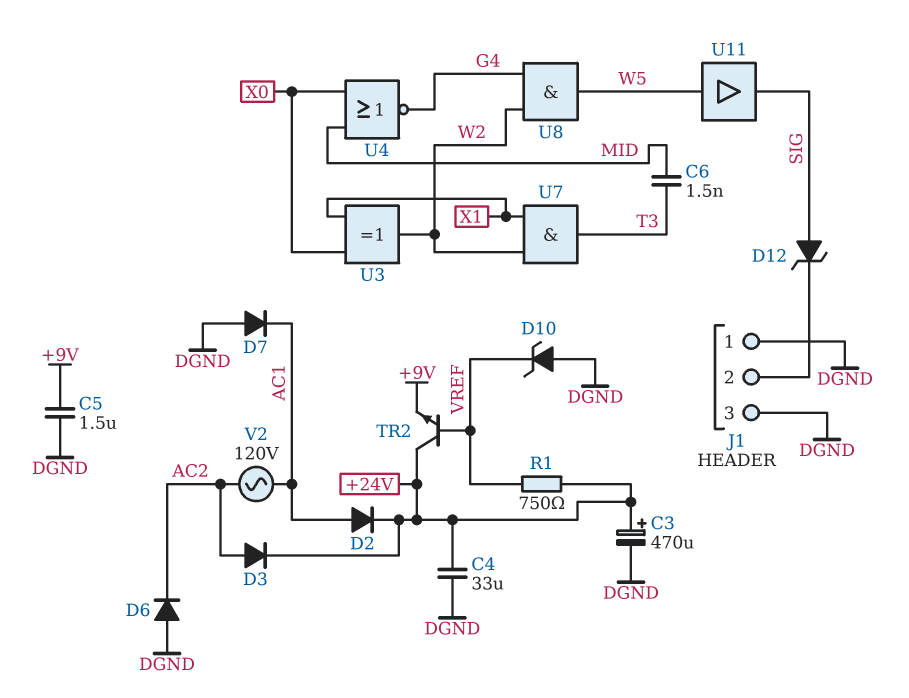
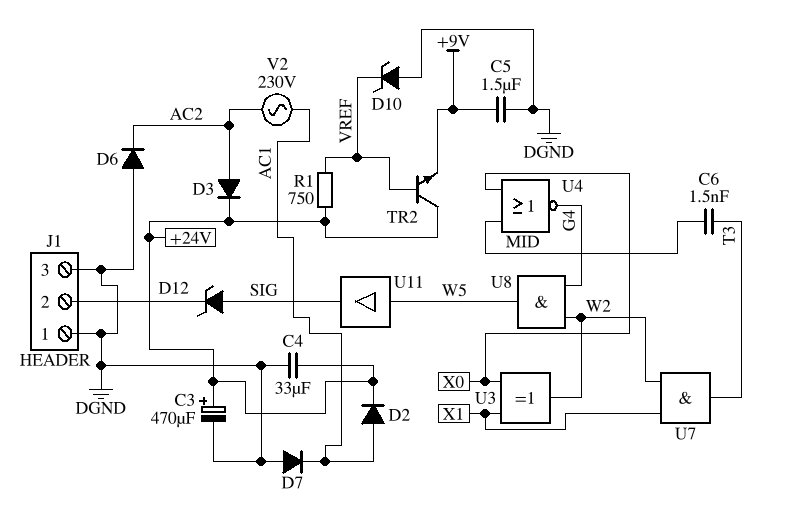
V2: AC 120V (AC1, AC2) -> AC 230V (AC1, AC2)

